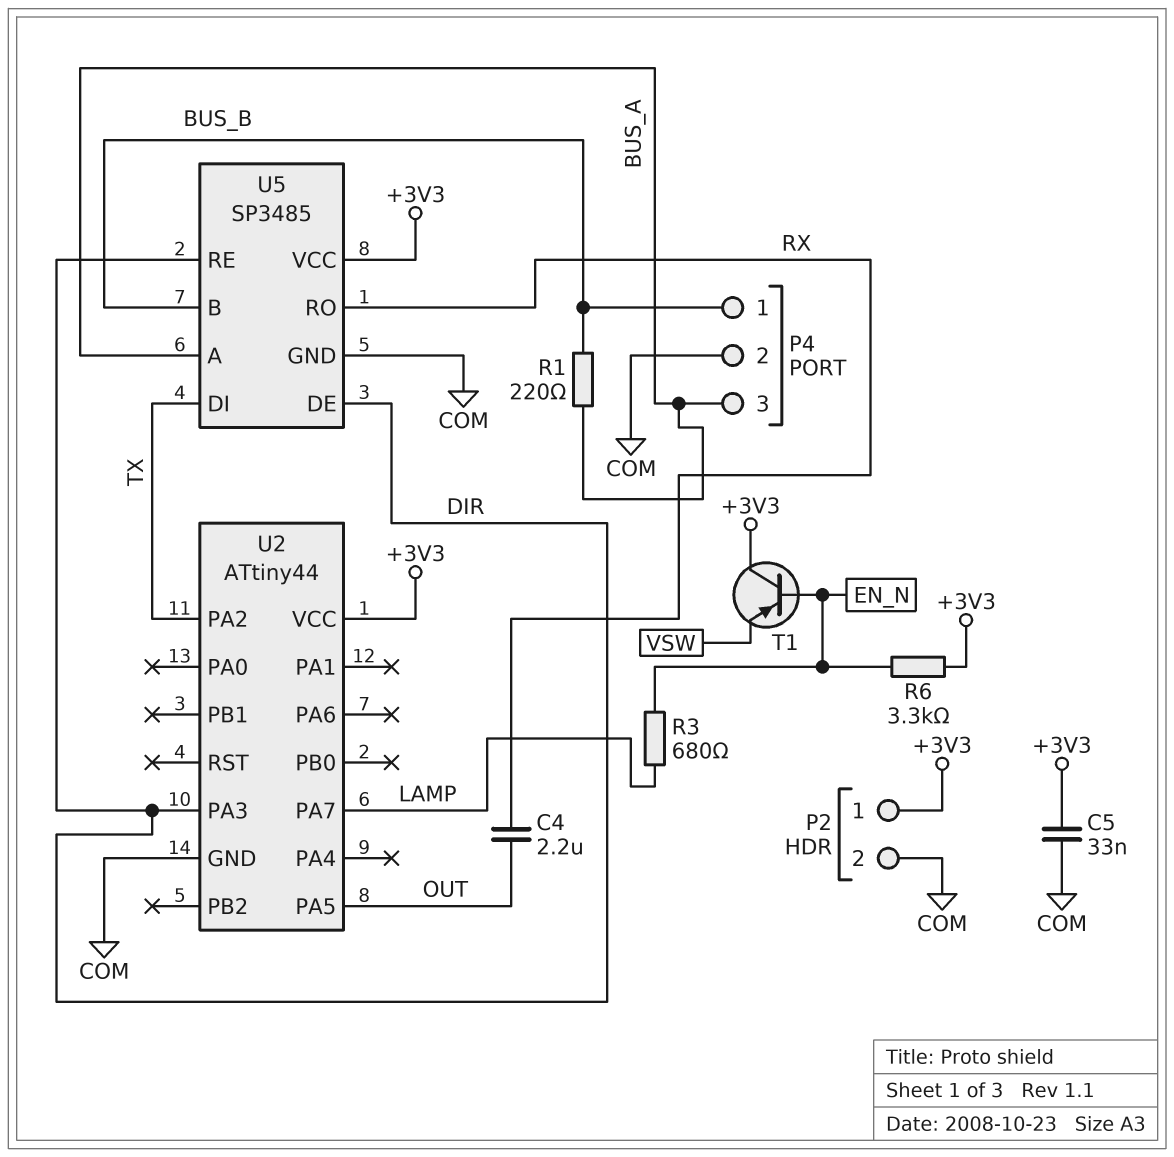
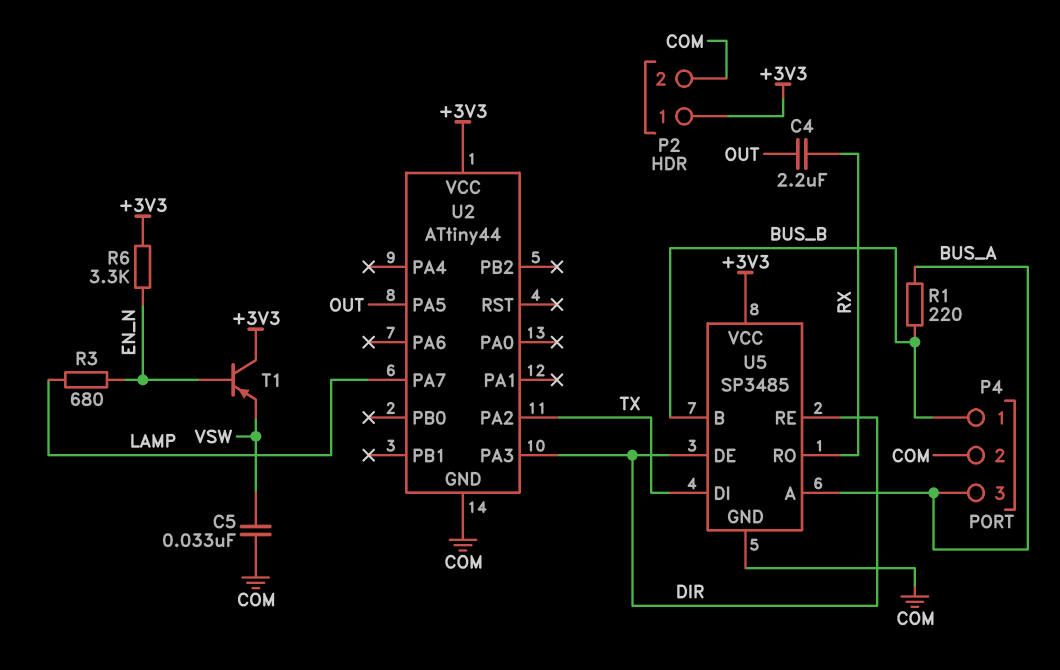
C5: 33nF (+3V3, COM) -> 33nF (COM, VSW)

